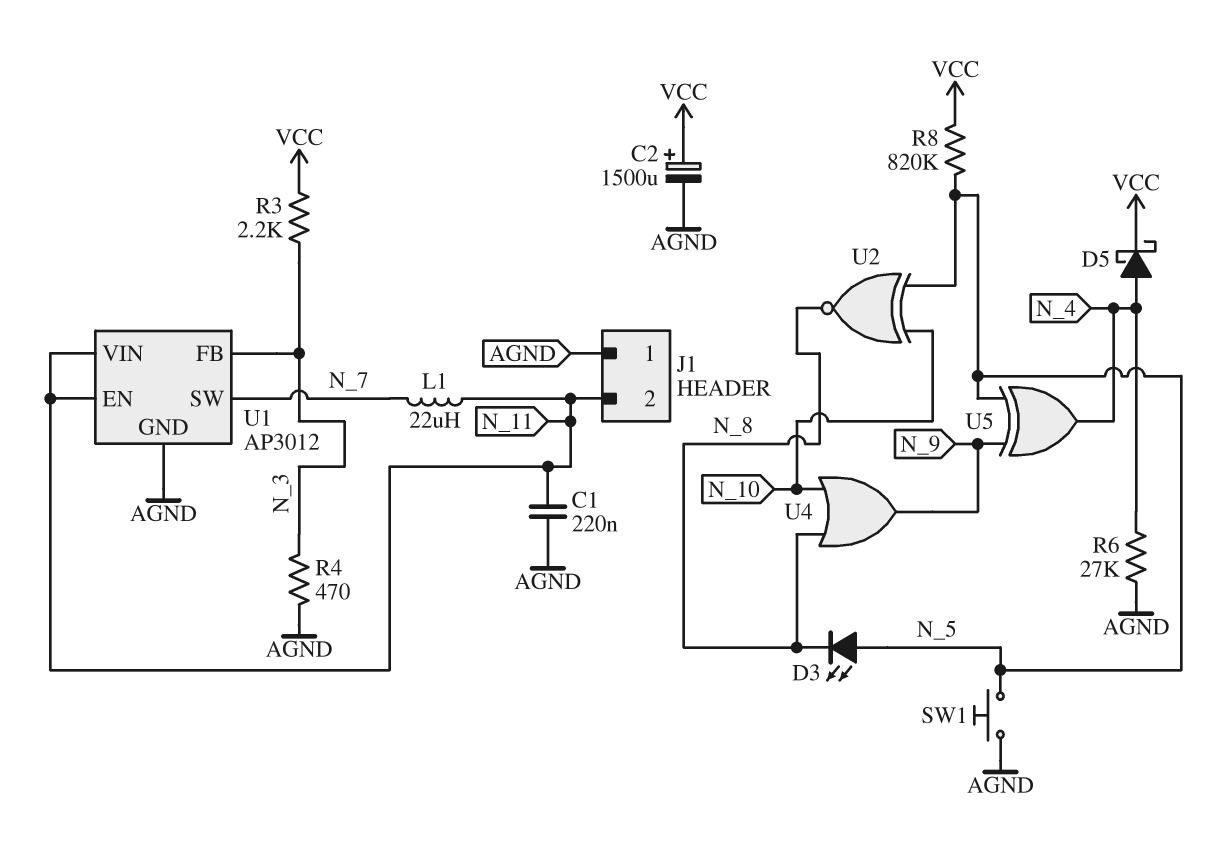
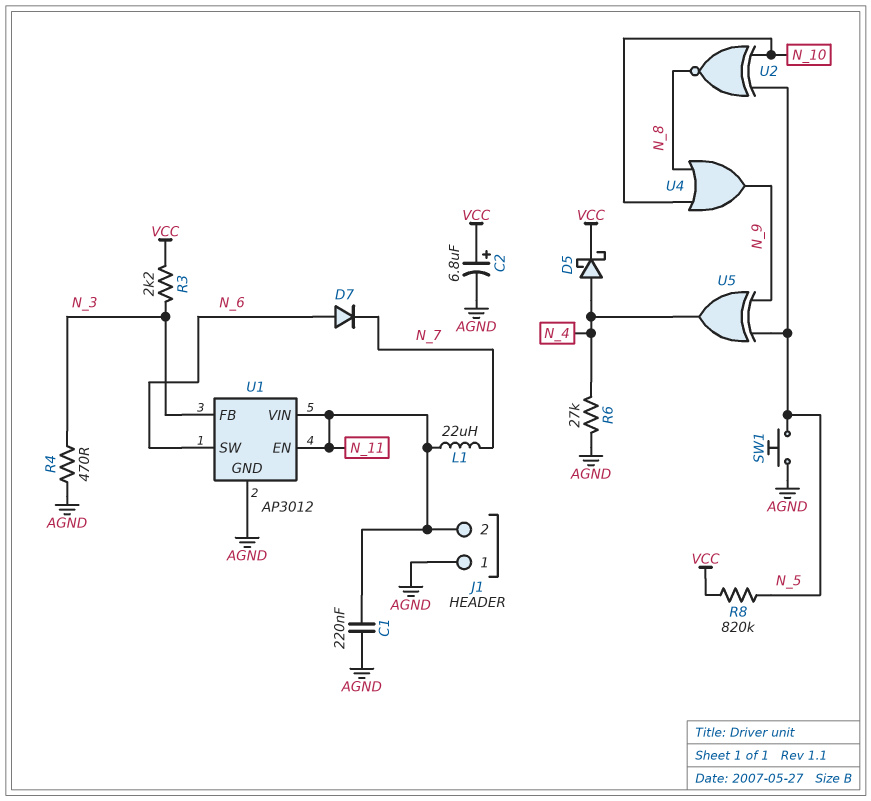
C2: 1500uF (plus VCC, minus AGND) -> 6.8uF (plus VCC, minus AGND)
D3: LED (A N_5, K N_8) -> none
D7: none -> diode (A N_6, K N_7)
U1 pin SW: N_7 -> N_6

